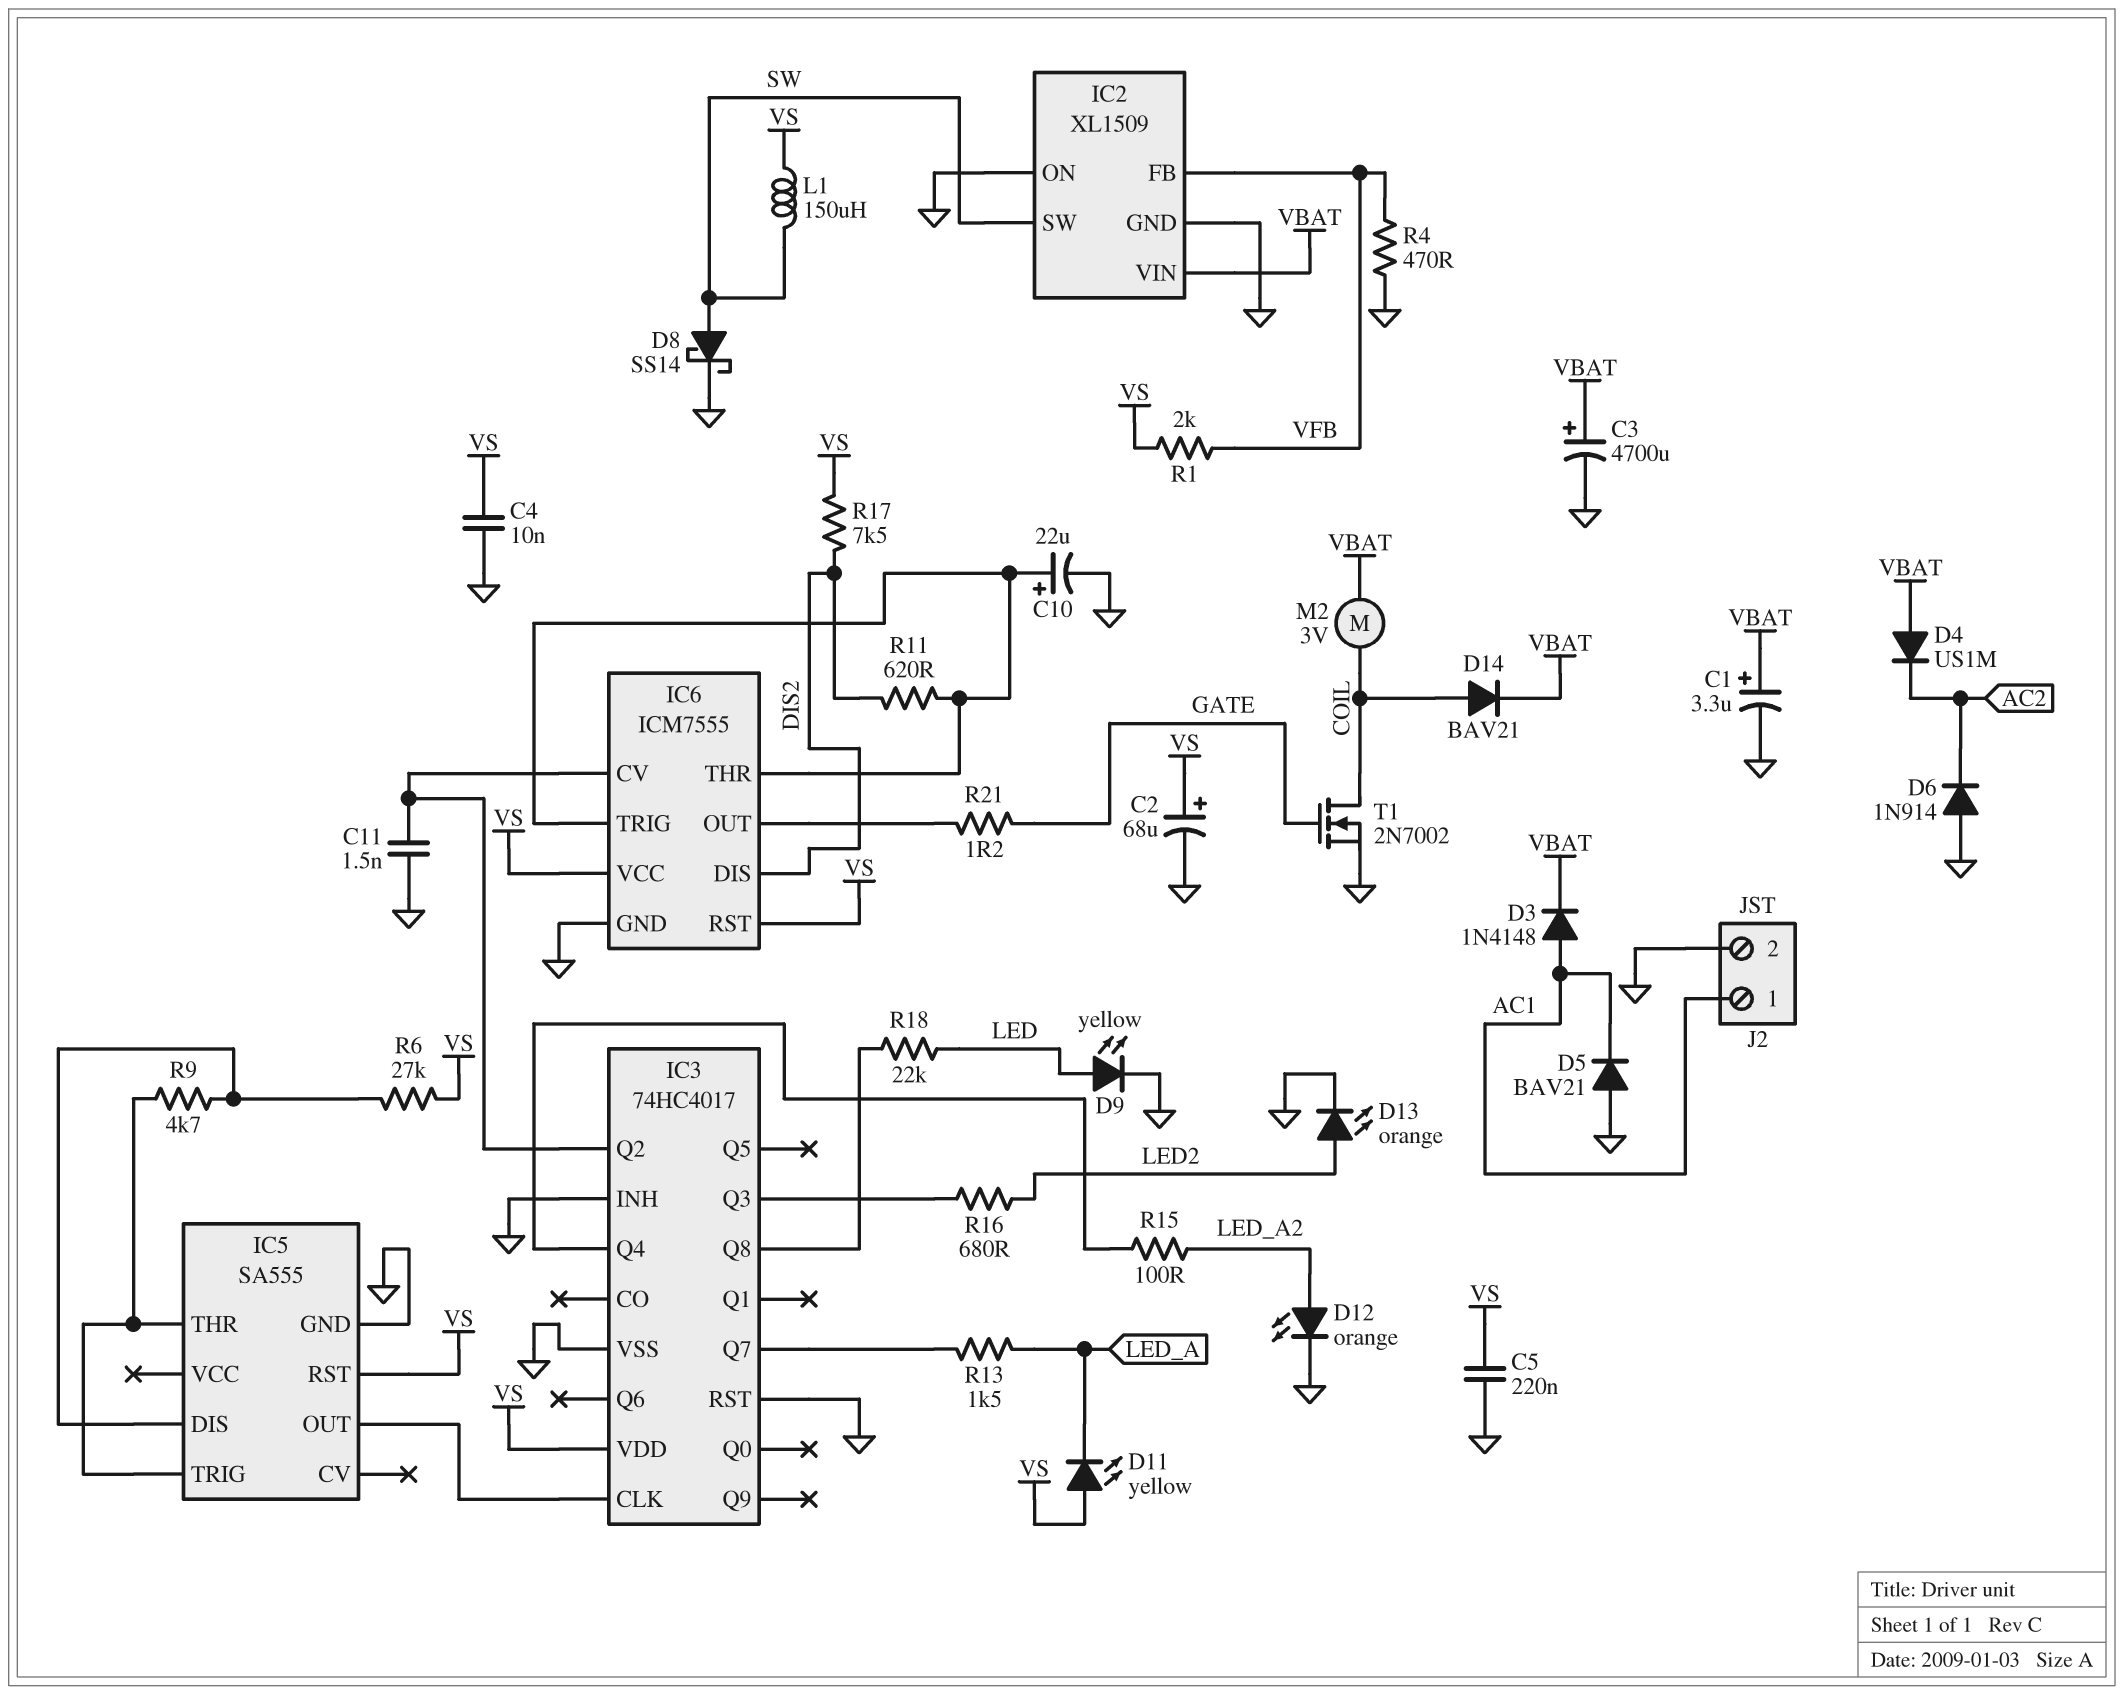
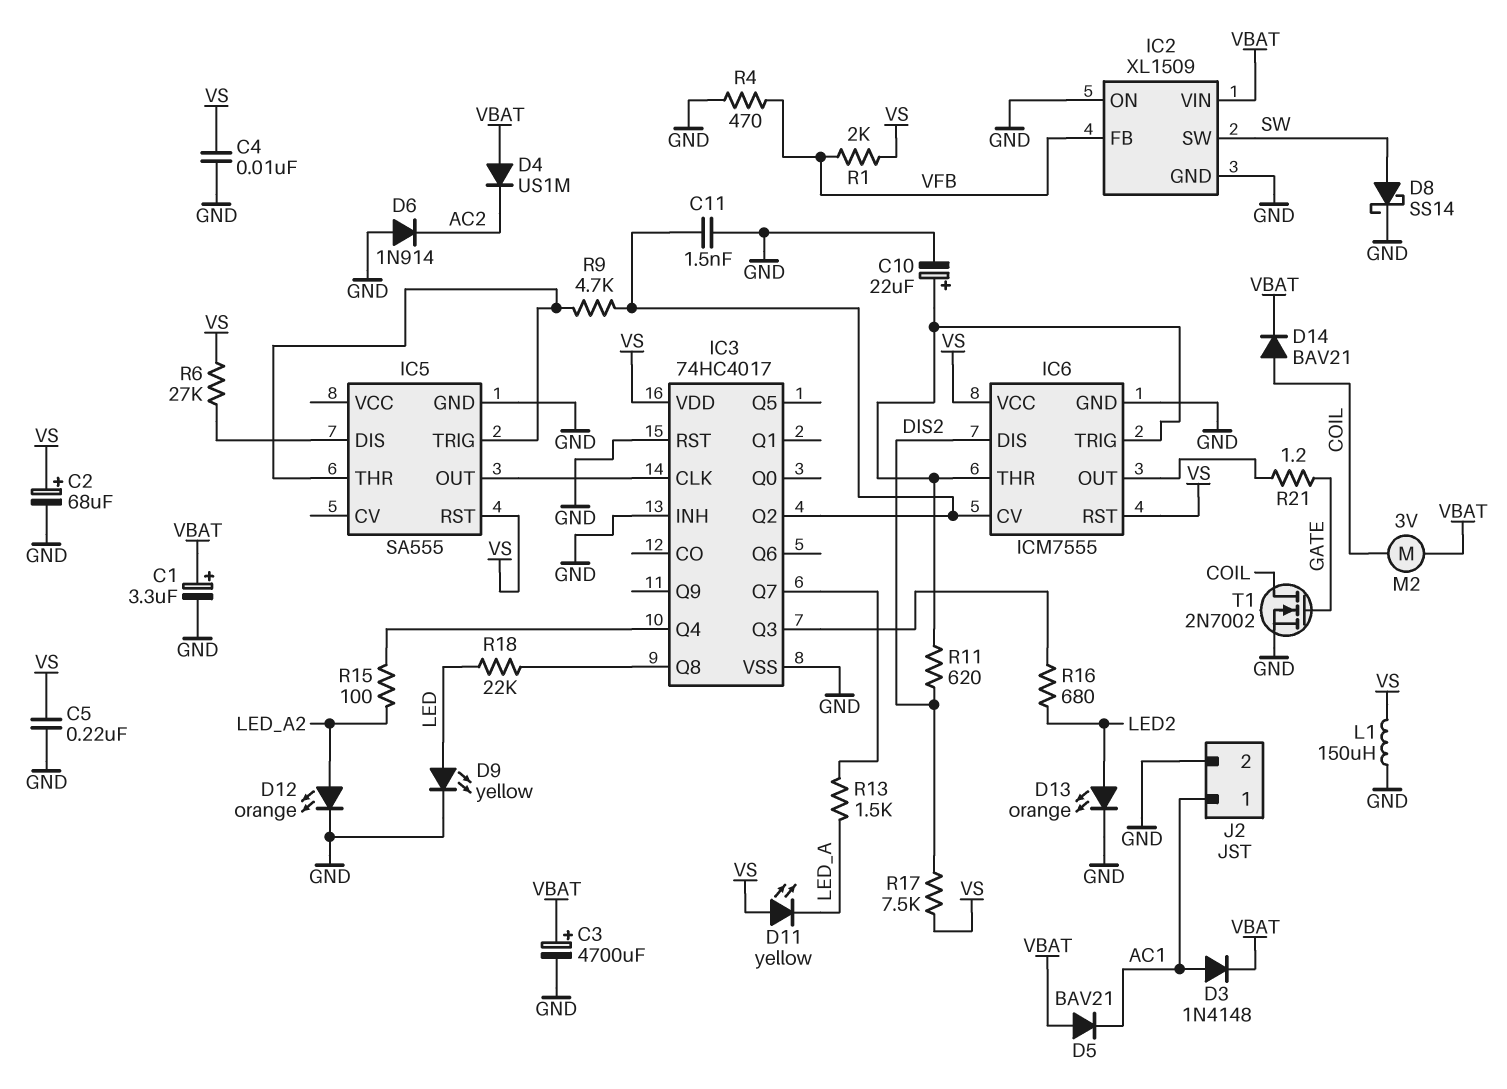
D5: diode BAV21 (A GND, K AC1) -> diode BAV21 (A VBAT, K AC1)
L1: 150uH (SW, VS) -> 150uH (GND, VS)
R9: 4.7k (IC5/DIS, IC5/THR) -> 4.7k (IC3/Q2, IC5/THR)

